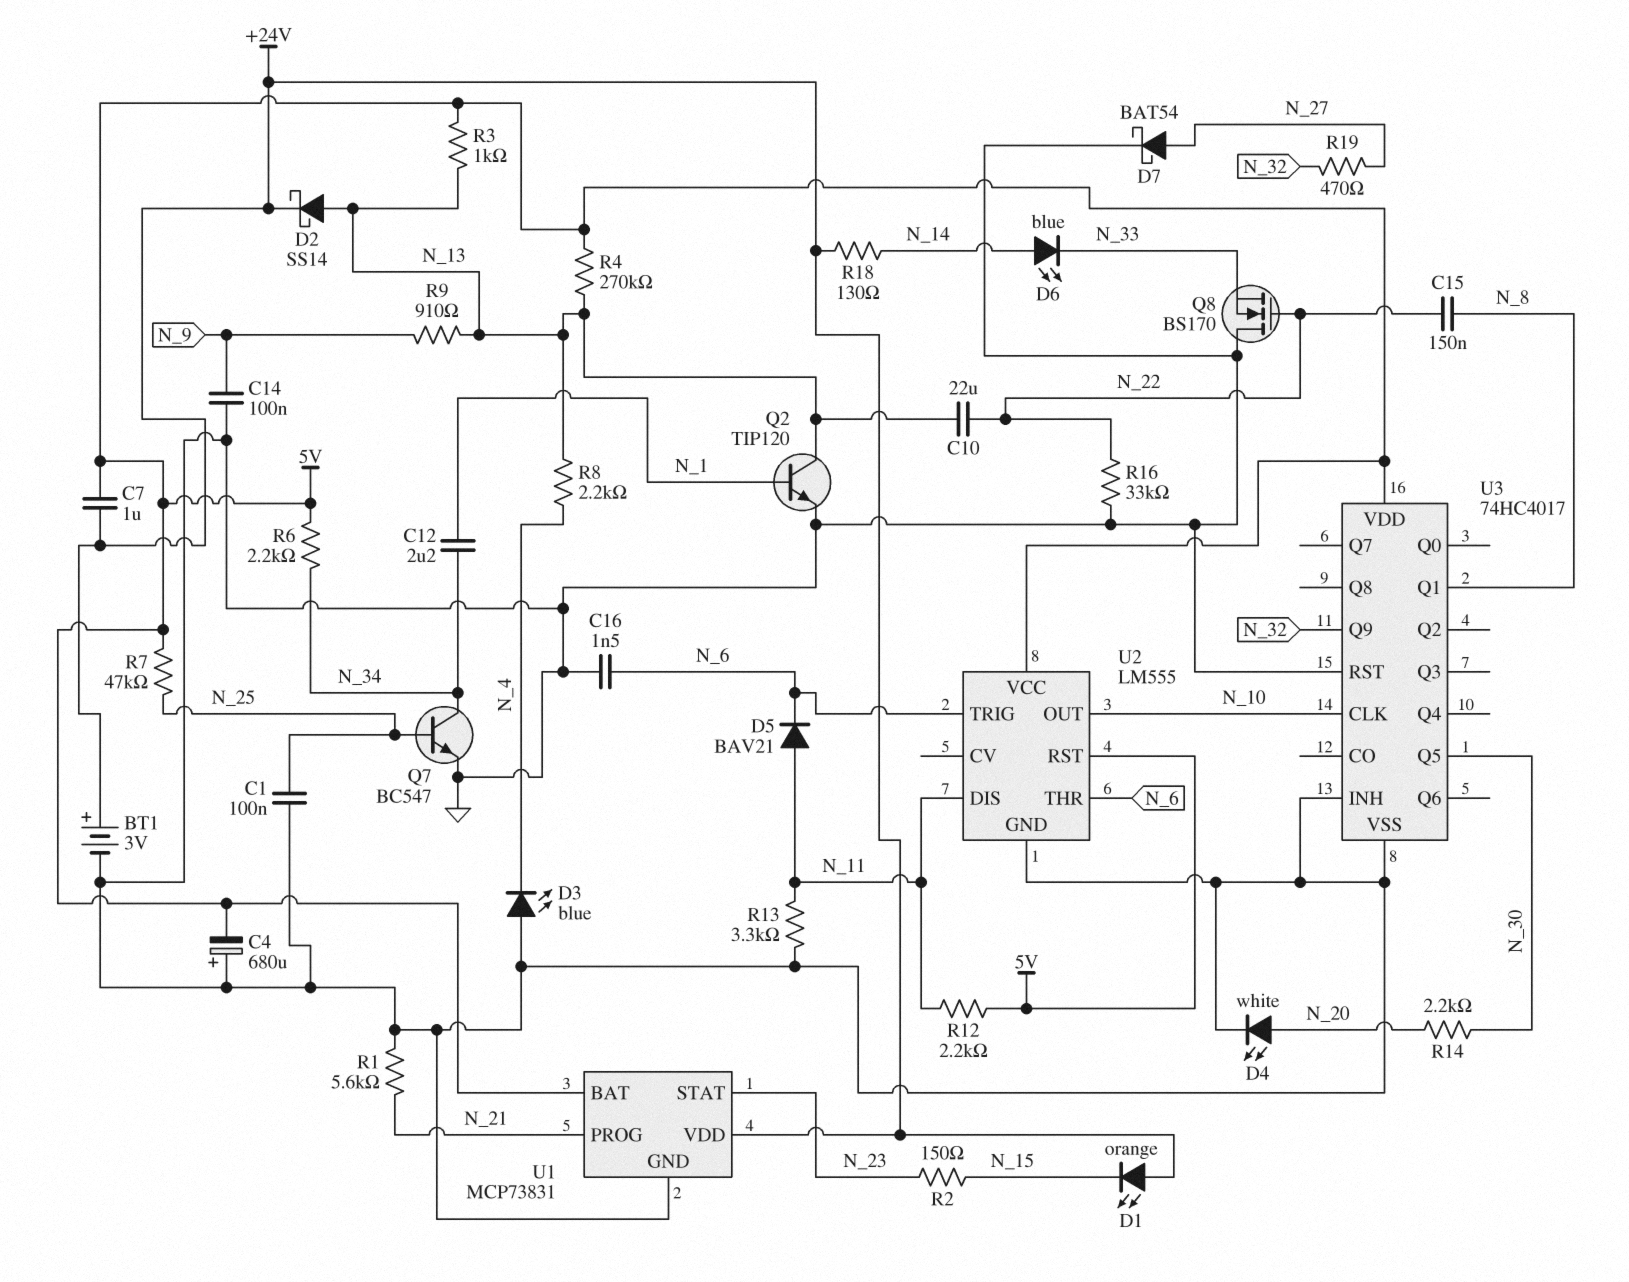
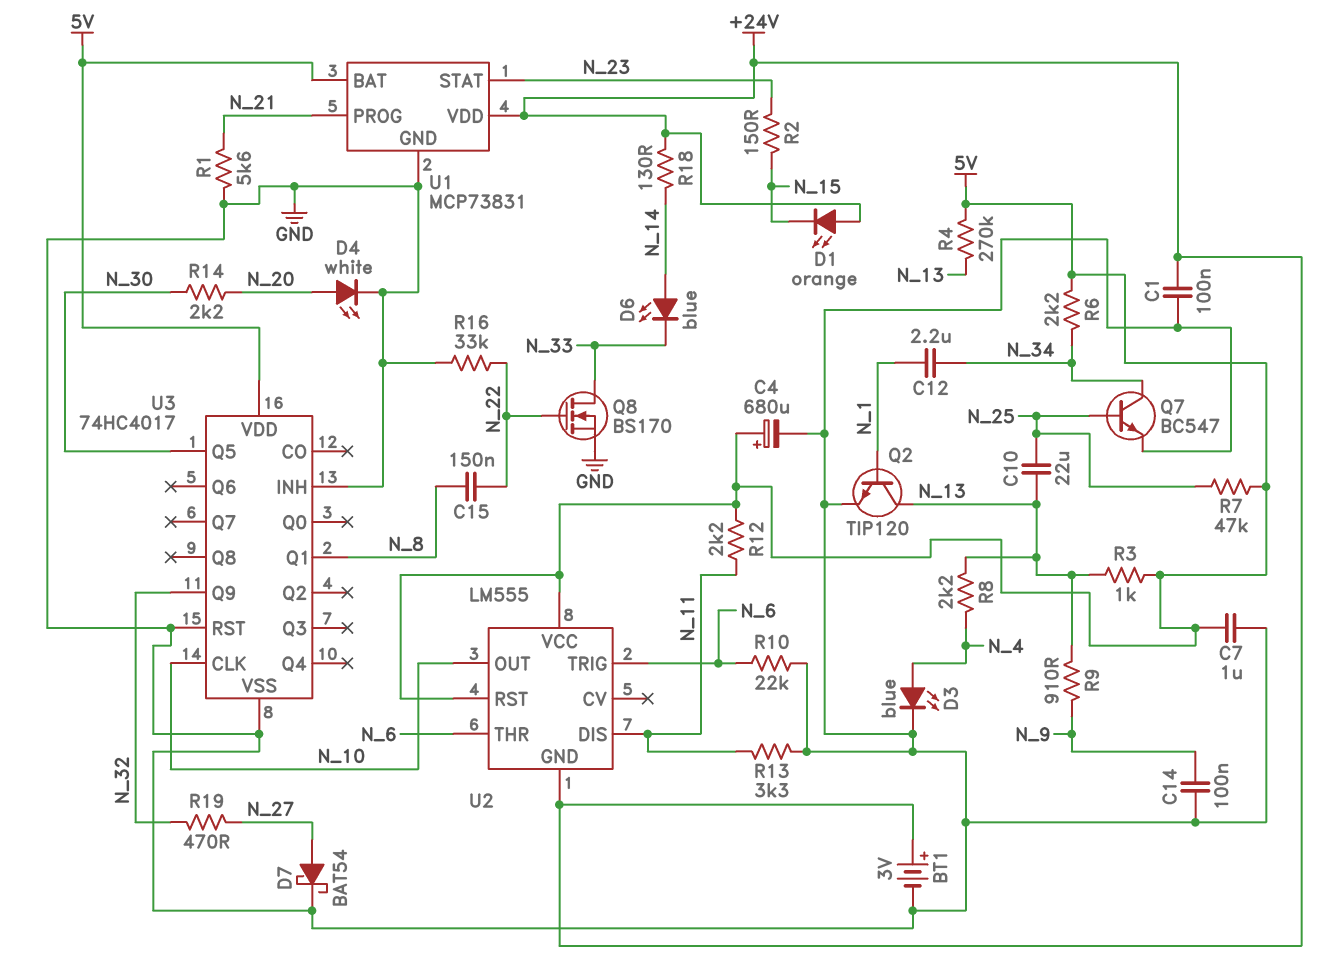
C1: 100nF (GND, N_25) -> 100nF (+24V, GND)
C4: 680uF (plus GND, minus 5V) -> 680uF (plus 5V, minus GND)
C7: 1uF (+24V, 5V) -> 1uF (5V, GND)
C10: 22uF (N_13, N_22) -> 22uF (N_13, N_25)
C16: 1.5nF (GND, N_6) -> none
D2: schottky SS14 (A N_13, K +24V) -> none
D3: LED blue (A GND, K N_4) -> LED blue (A N_4, K GND)
D5: diode BAV21 (A N_11, K N_6) -> none
Q8: NMOS BS170 (G N_22, D GND, S N_33) -> NMOS BS170 (G N_22, D N_33, S GND)
R10: none -> 22k (GND, N_6)
U2 pin GND: GND -> +24V

